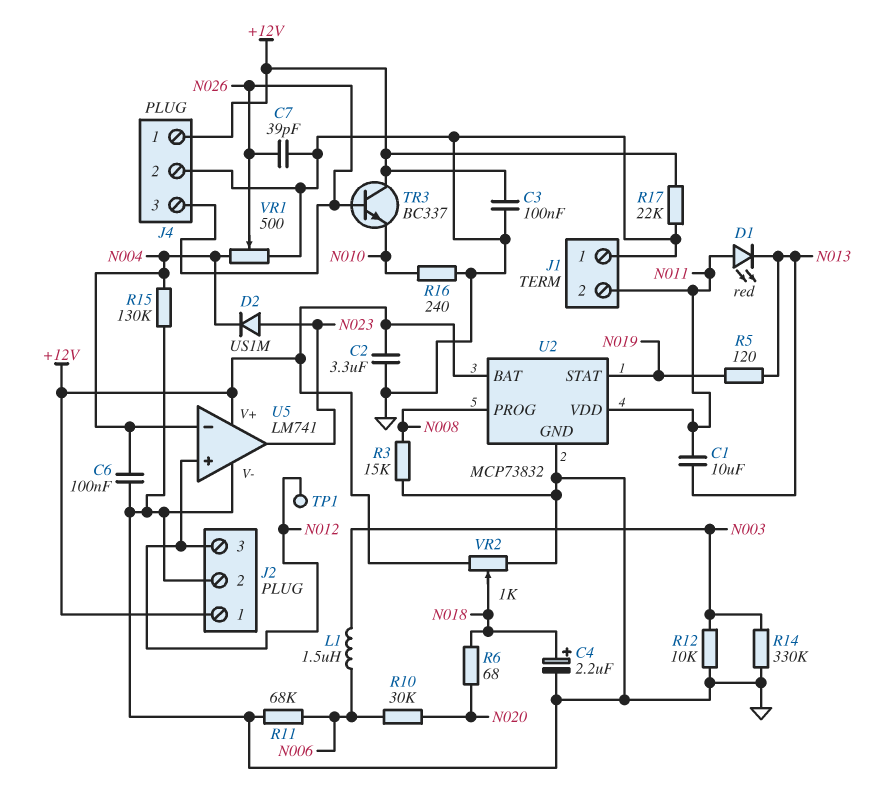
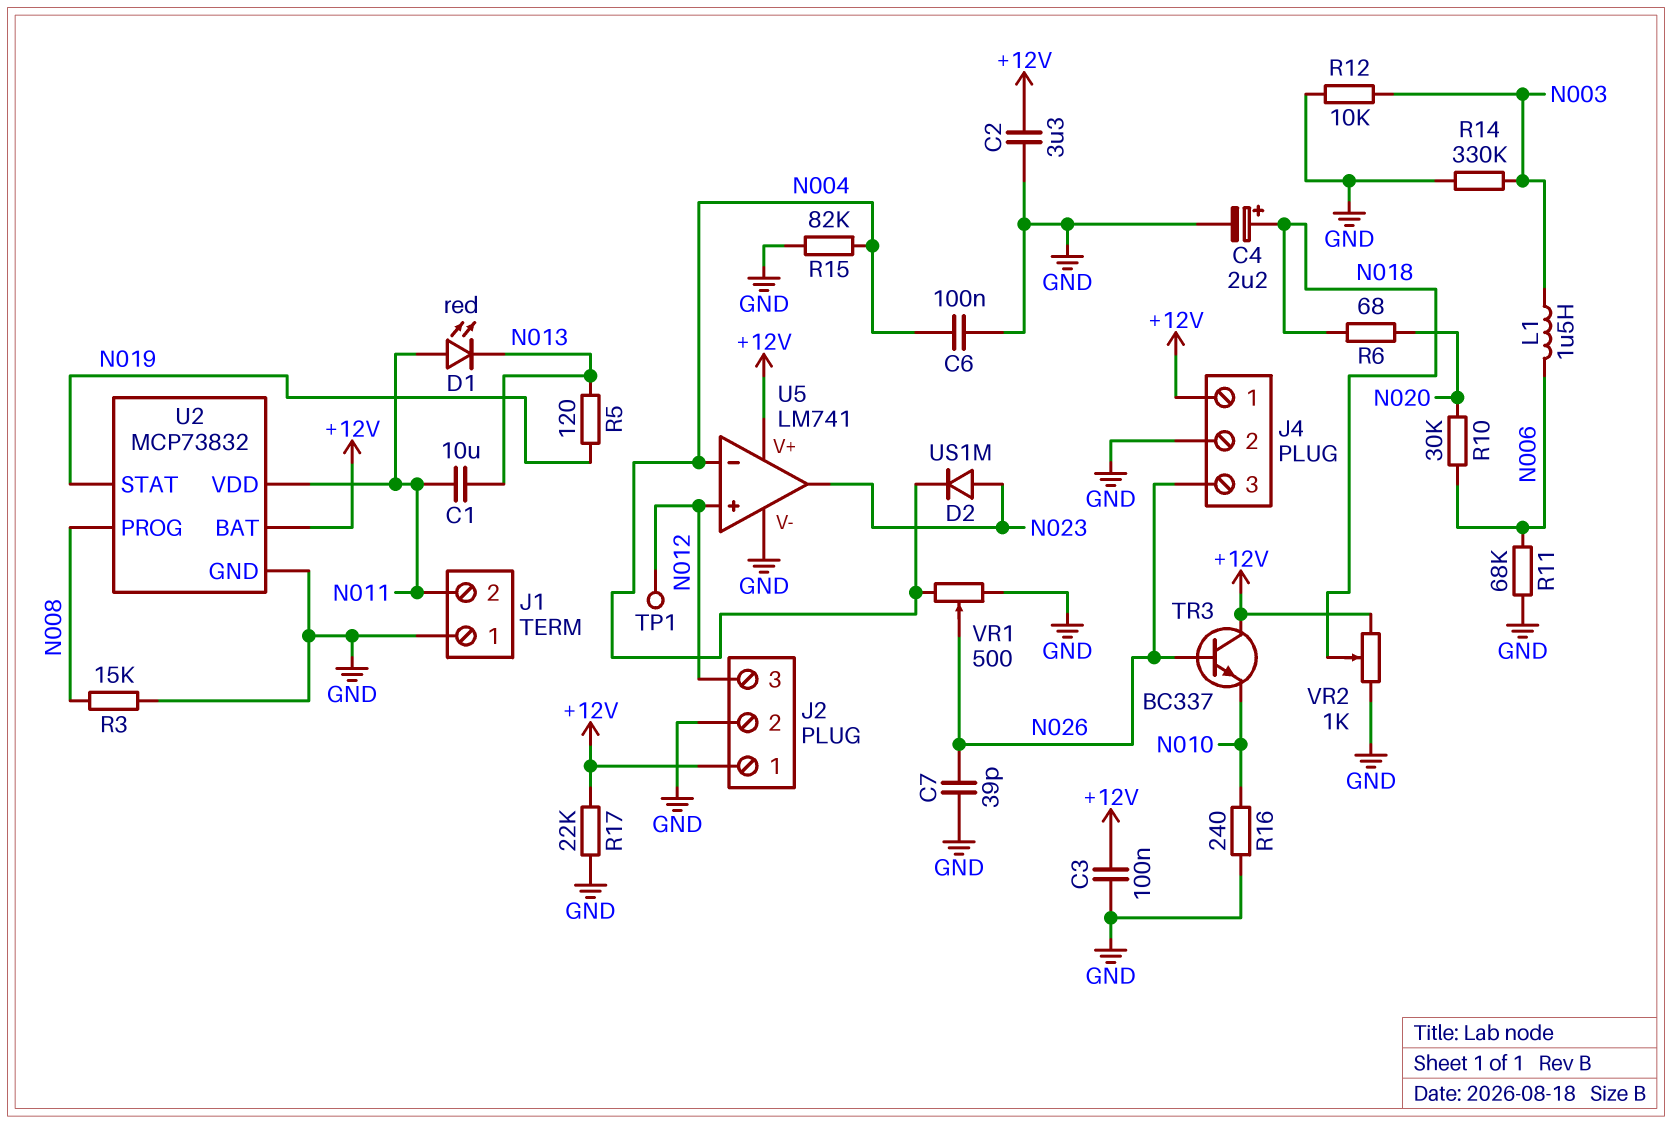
R15: 130k (GND, N004) -> 82k (GND, N004)

